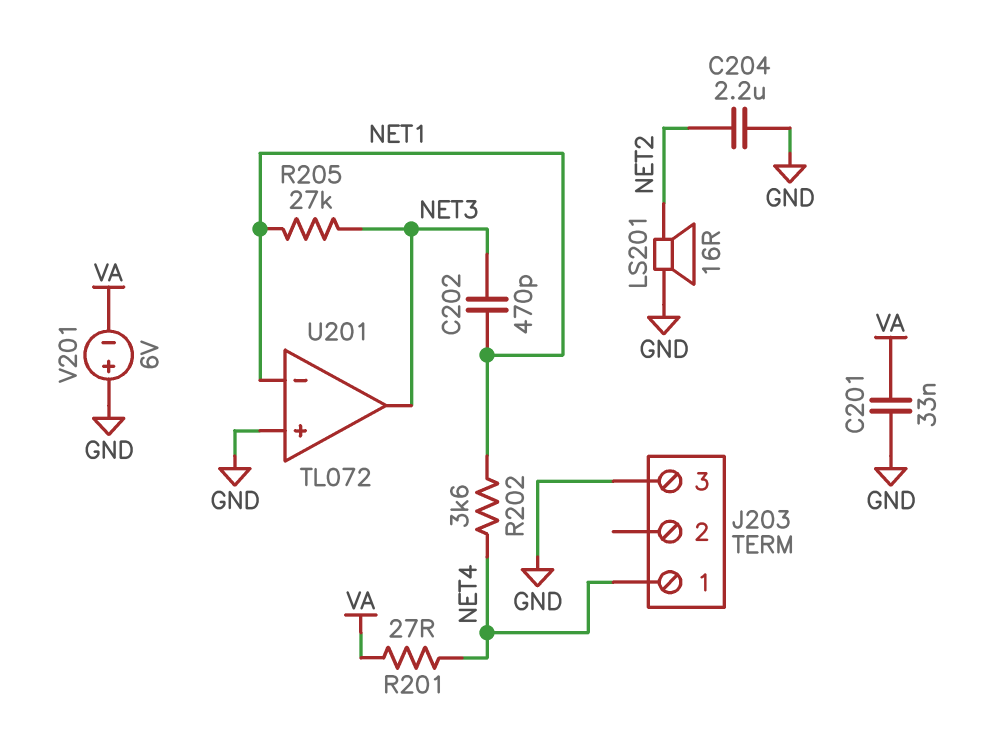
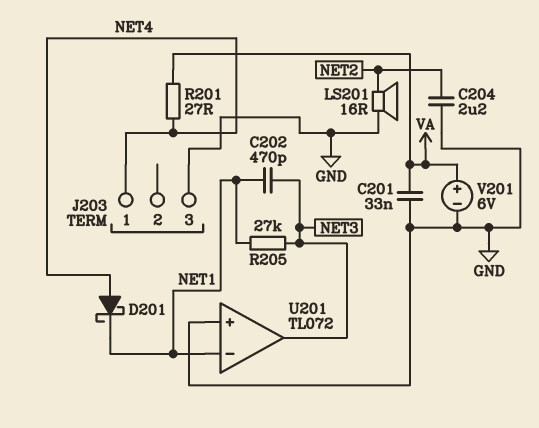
D201: none -> schottky (A NET4, K NET1)
R202: 3.6k (NET1, NET4) -> none
V201: 6V (plus GND, minus VA) -> 6V (plus VA, minus GND)

